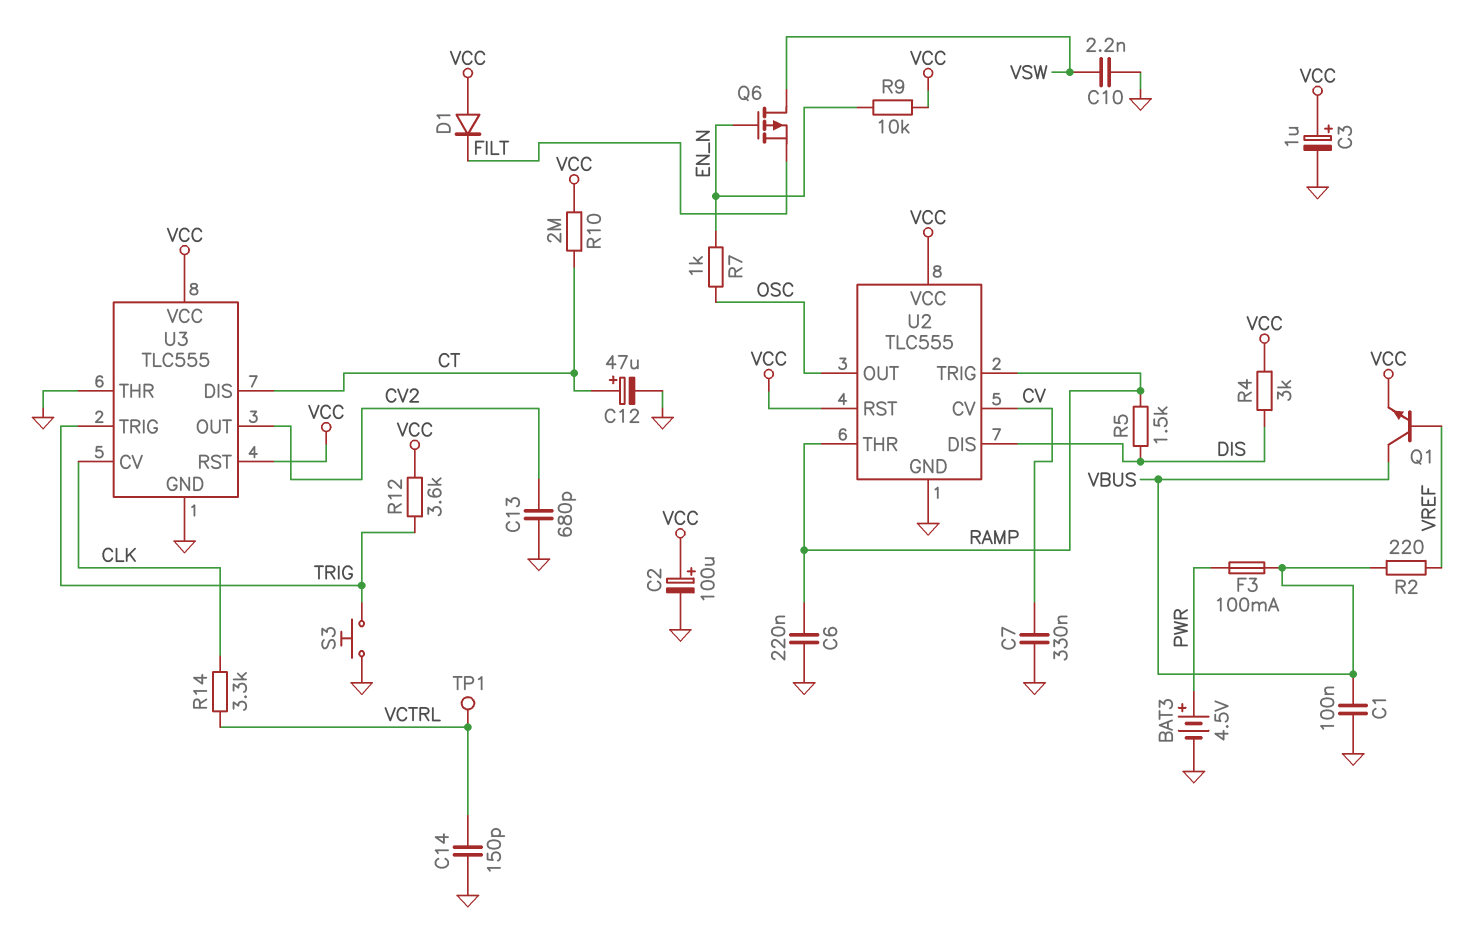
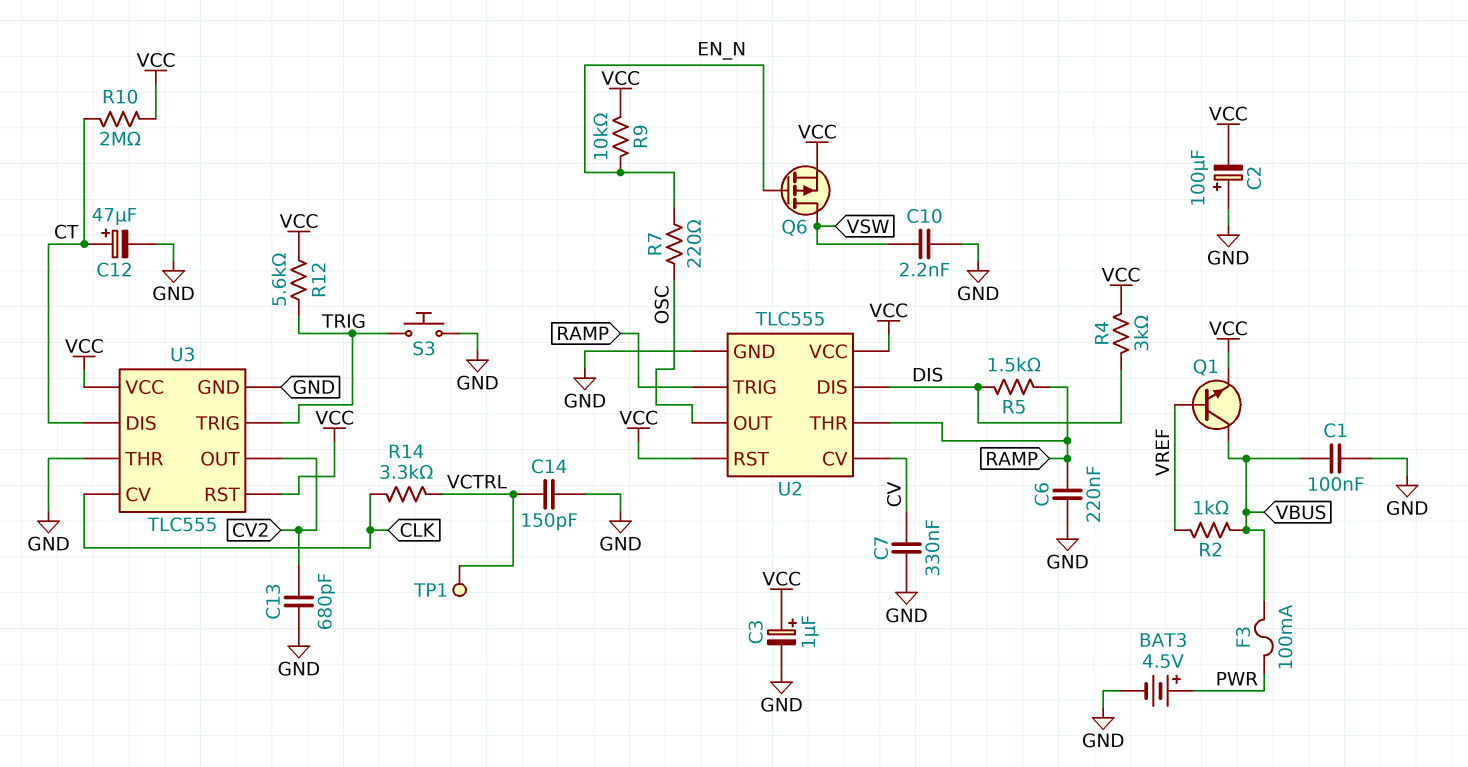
C2: 100uF (plus VCC, minus GND) -> 100uF (plus GND, minus VCC)
D1: diode (A VCC, K FILT) -> none
Q6: PMOS (G EN_N, D VSW, S FILT) -> PMOS (G EN_N, D VSW, S VCC)
R2: 220 (VBUS, VREF) -> 1k (VBUS, VREF)
R7: 1k (EN_N, OSC) -> 220 (EN_N, OSC)
R12: 3.6k (TRIG, VCC) -> 5.6k (TRIG, VCC)

